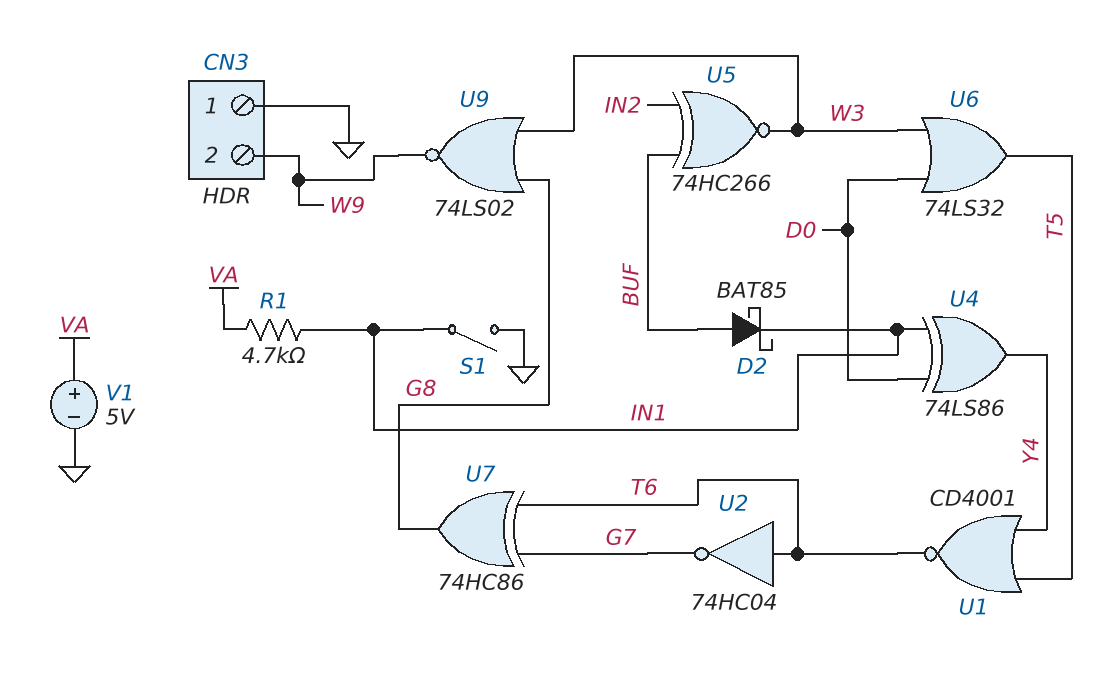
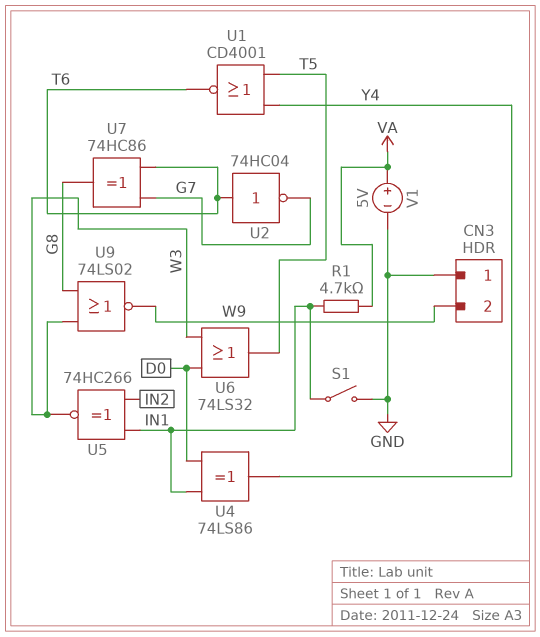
D2: schottky BAT85 (A BUF, K IN1) -> none
U5: XNOR 74HC266 (in BUF, in IN2, out W3) -> XNOR 74HC266 (in IN1, in IN2, out W3)

